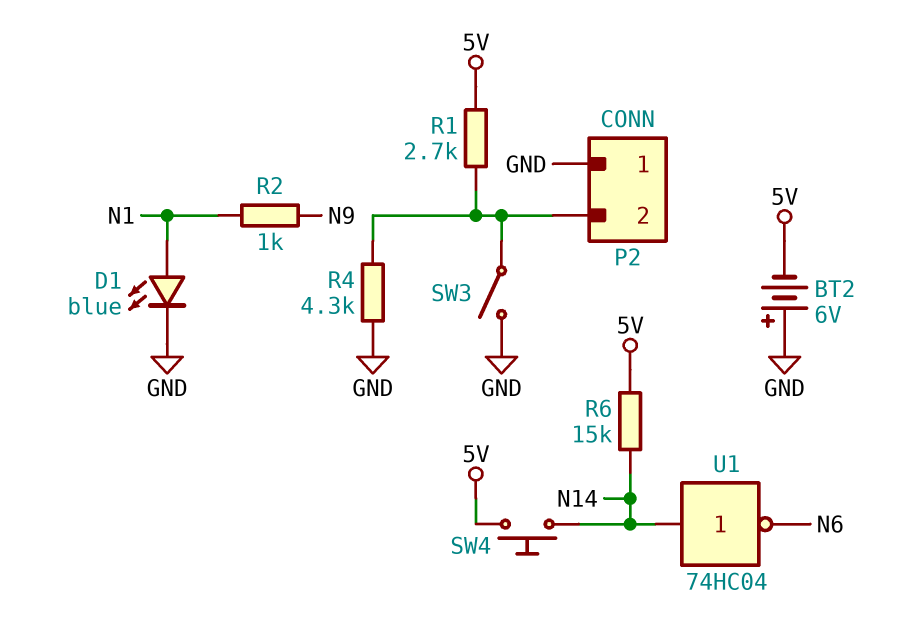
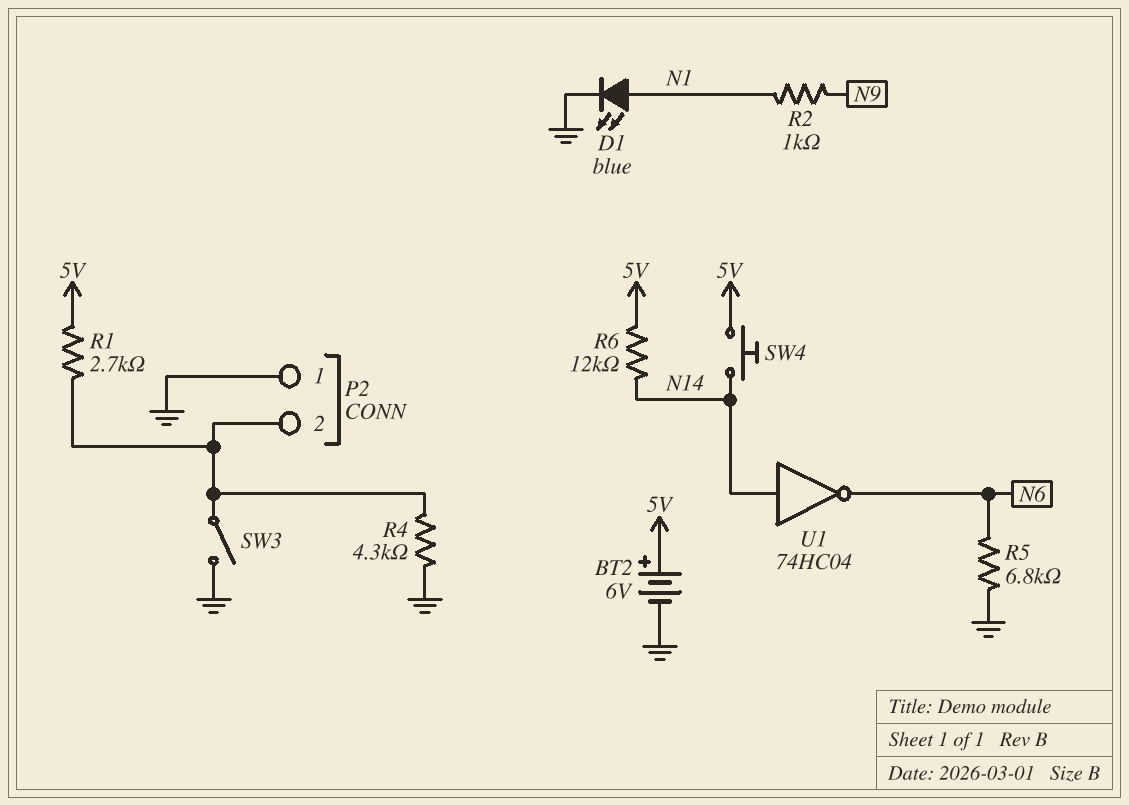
BT2: 6V (plus GND, minus 5V) -> 6V (plus 5V, minus GND)
R5: none -> 6.8k (GND, N6)
R6: 15k (5V, N14) -> 12k (5V, N14)

